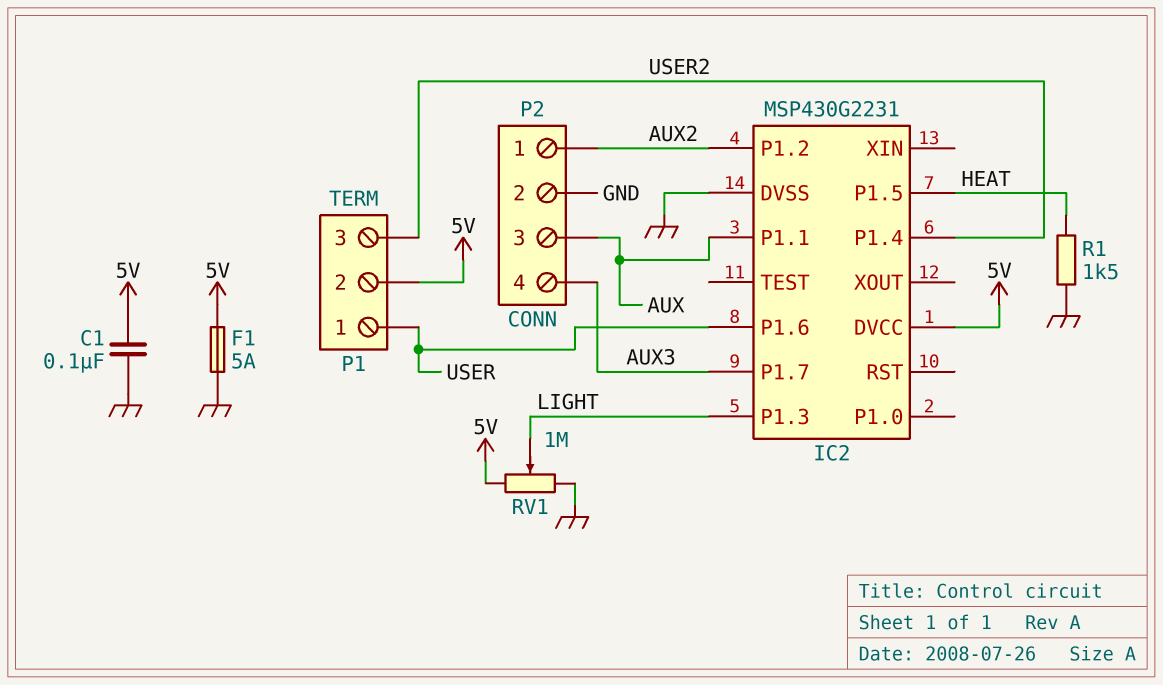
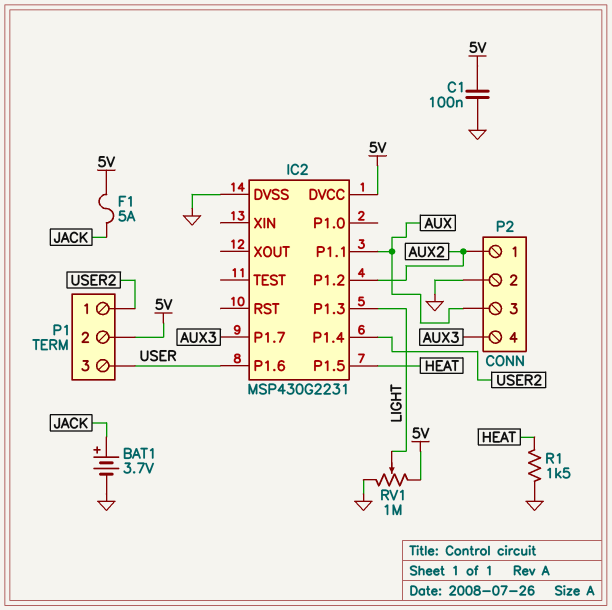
BAT1: none -> 3.7V (plus JACK, minus GND)
F1: 5A (5V, GND) -> 5A (5V, JACK)
P1 pin 1: USER -> USER2
P1 pin 3: USER2 -> USER

